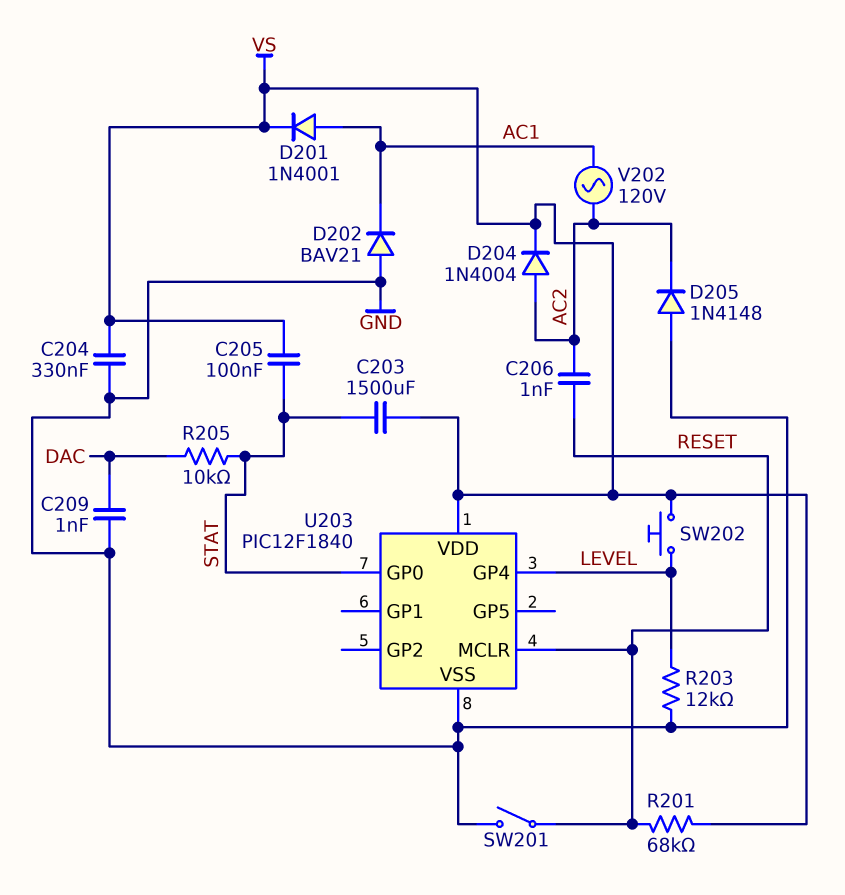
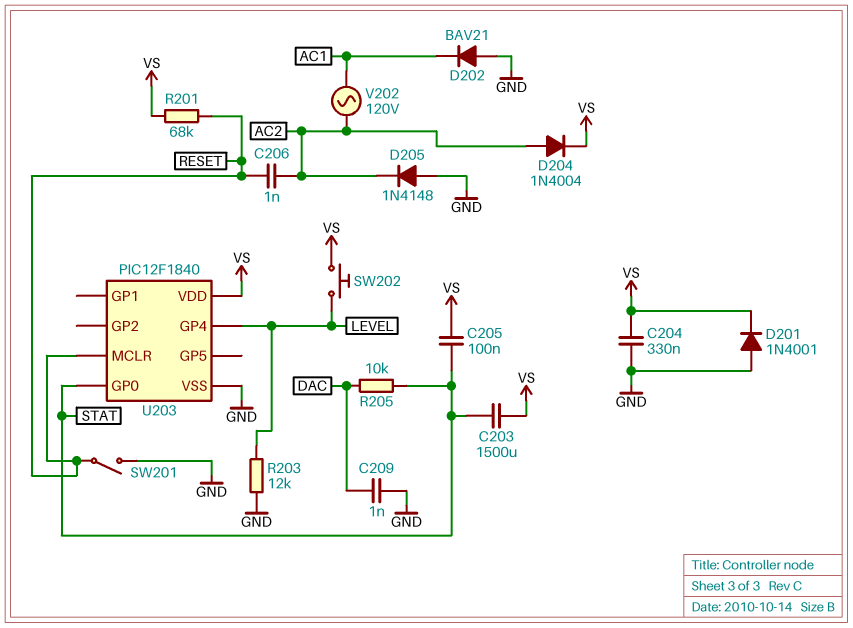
D201: diode 1N4001 (A AC1, K VS) -> diode 1N4001 (A GND, K VS)

